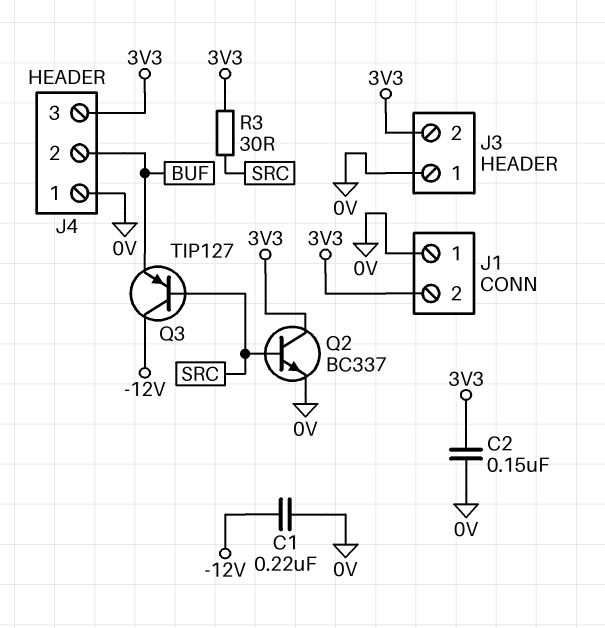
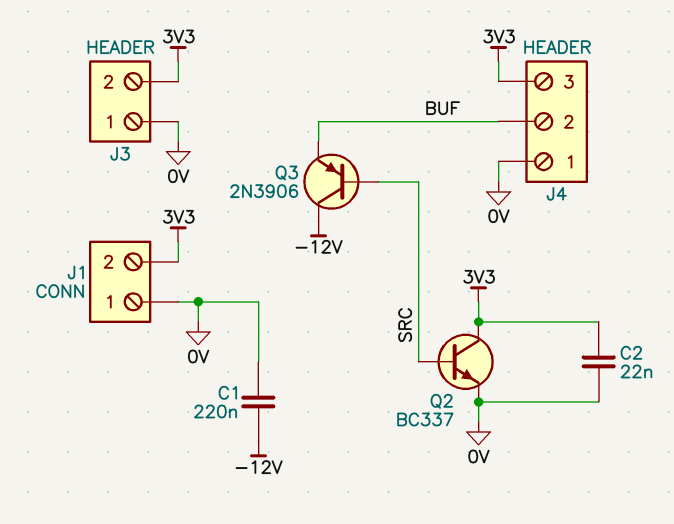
C2: 150nF (0V, 3V3) -> 22nF (0V, 3V3)
Q3: PNP TIP127 (B SRC, C -12V, E BUF) -> PNP 2N3906 (B SRC, C -12V, E BUF)
R3: 30 (3V3, SRC) -> none

